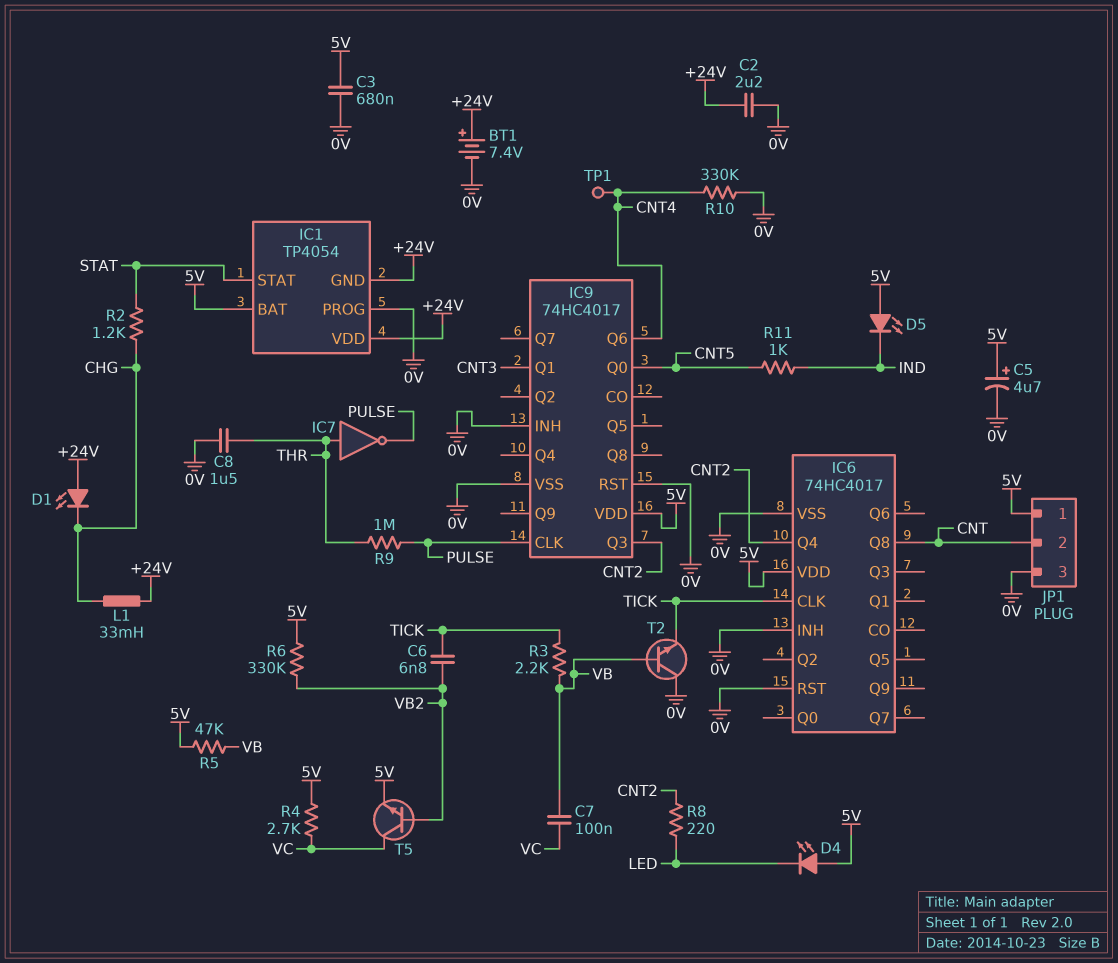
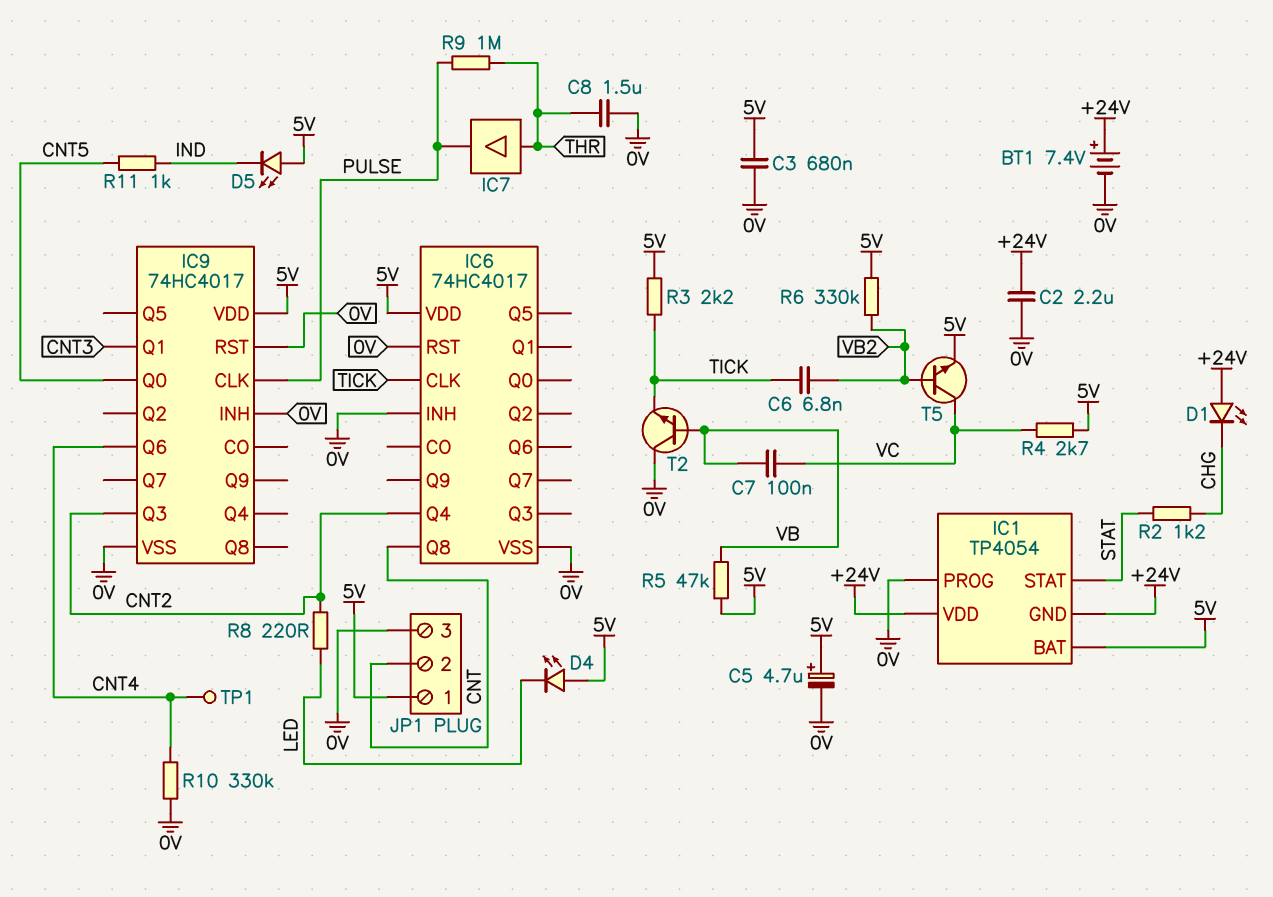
IC7: NOT (in THR, out PULSE) -> buffer (in THR, out PULSE)
L1: 33mH (+24V, CHG) -> none
R3: 2.2k (TICK, VB) -> 2.2k (5V, TICK)

